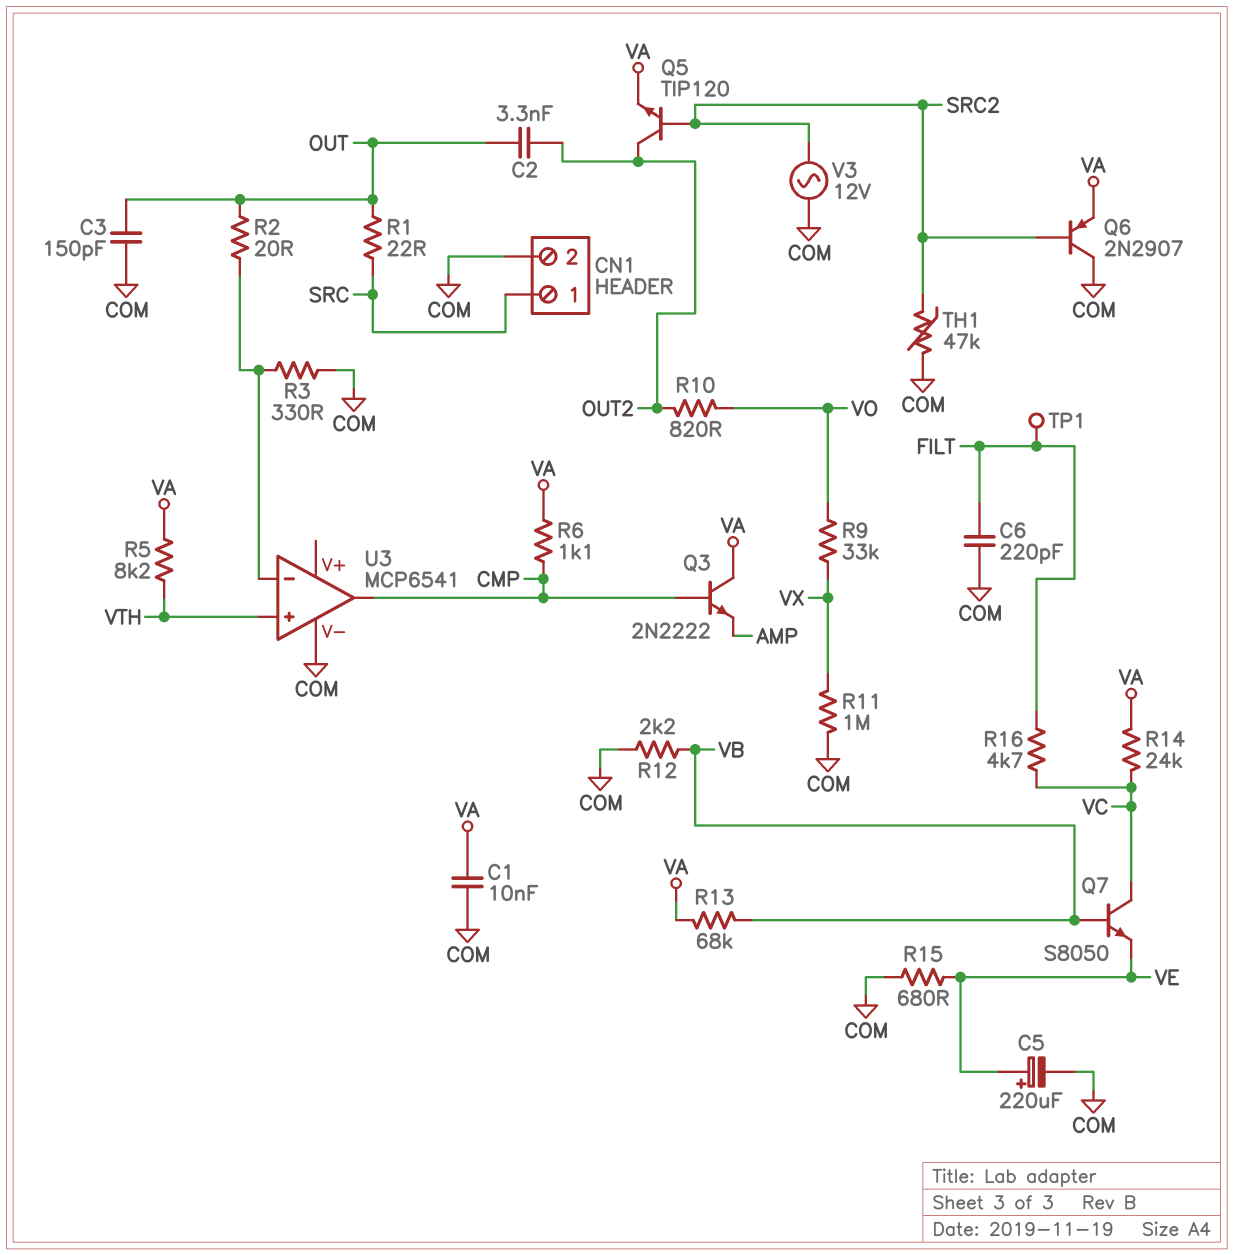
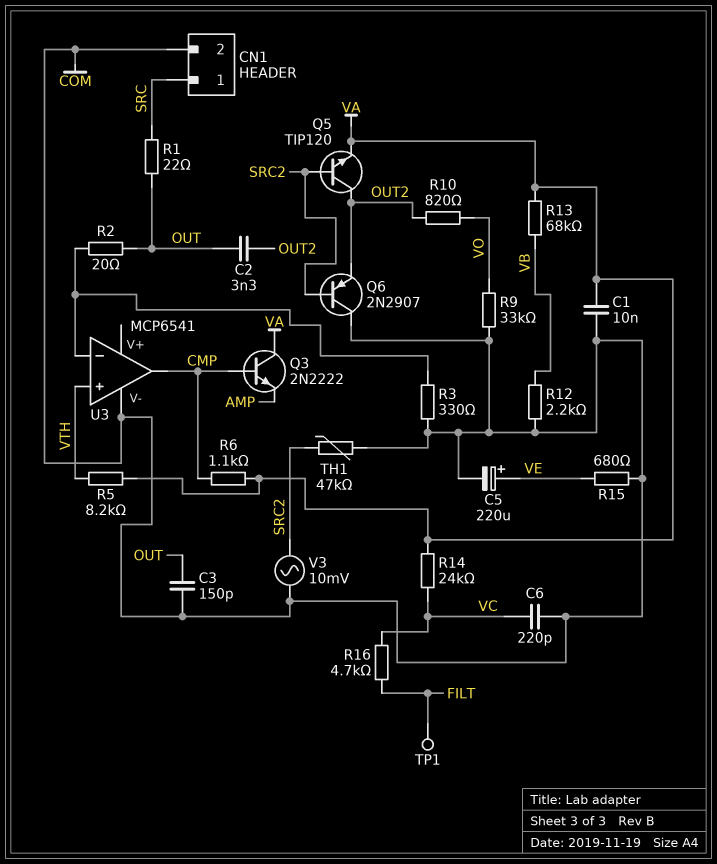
C6: 220pF (COM, FILT) -> 220pF (COM, VC)
Q6: PNP 2N2907 (B SRC2, C COM, E VA) -> PNP 2N2907 (B SRC2, C COM, E OUT2)
Q7: NPN S8050 (B VB, C VC, E VE) -> none
R9: 33k (VO, VX) -> 33k (COM, VO)
R11: 1M (COM, VX) -> none
V3: AC 12V (COM, SRC2) -> AC 10mV (COM, SRC2)

